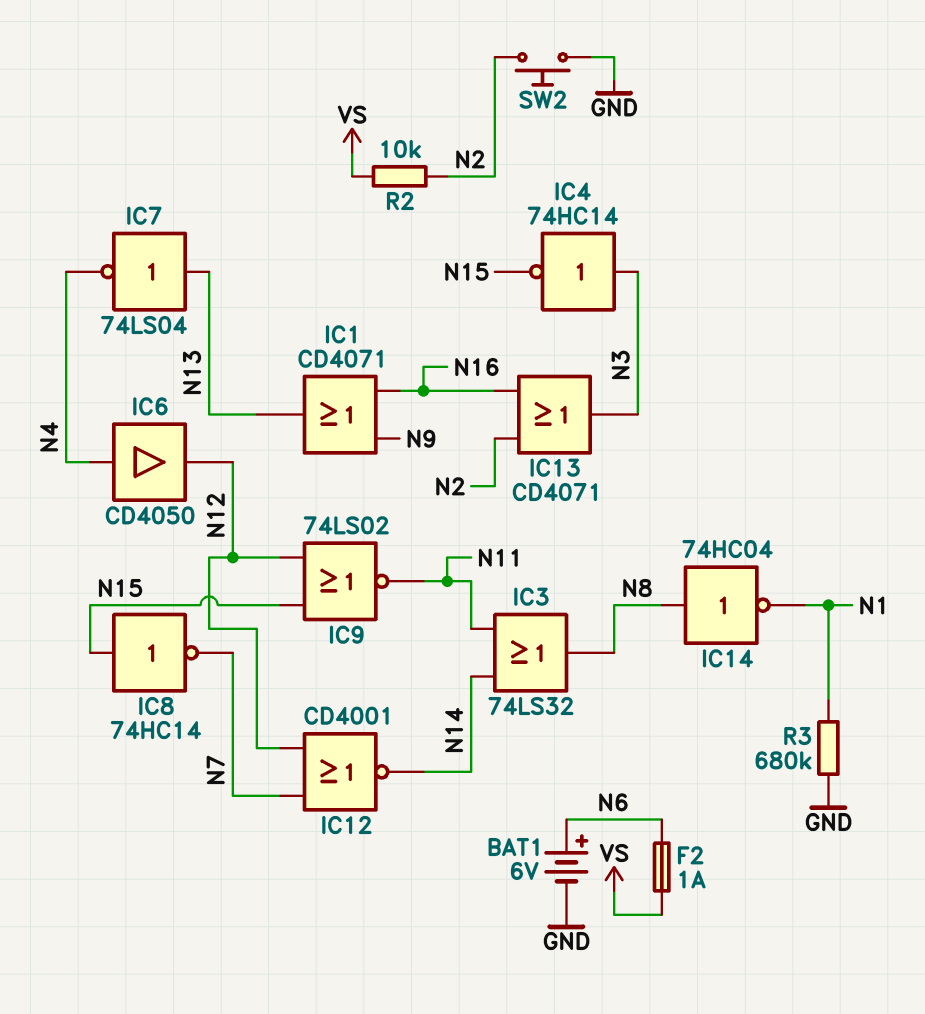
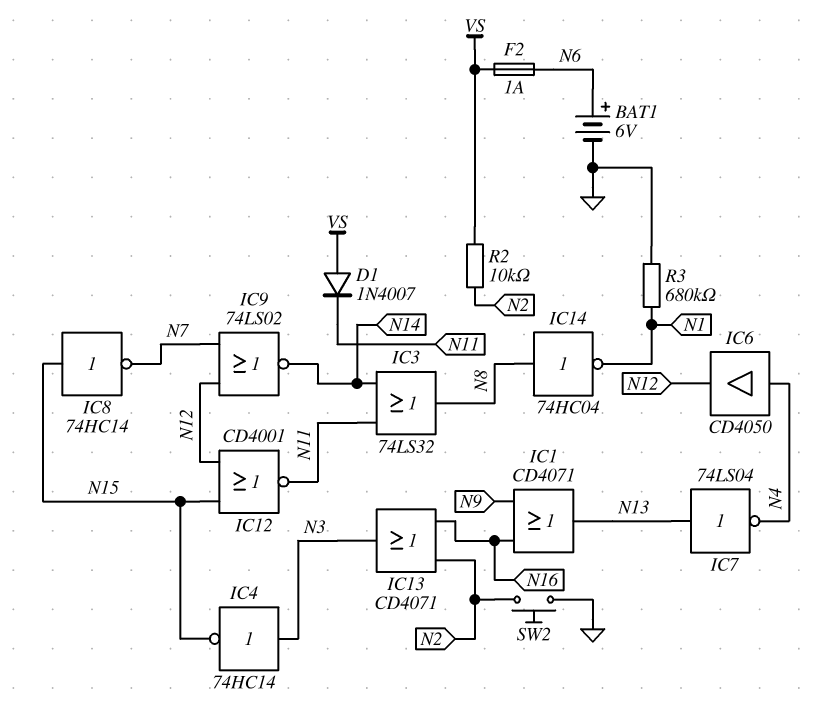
D1: none -> diode 1N4007 (A VS, K N11)
IC9: NOR 74LS02 (in N12, in N15, out N11) -> NOR 74LS02 (in N7, in N12, out N14)
IC12: NOR CD4001 (in N7, in N12, out N14) -> NOR CD4001 (in N12, in N15, out N11)

